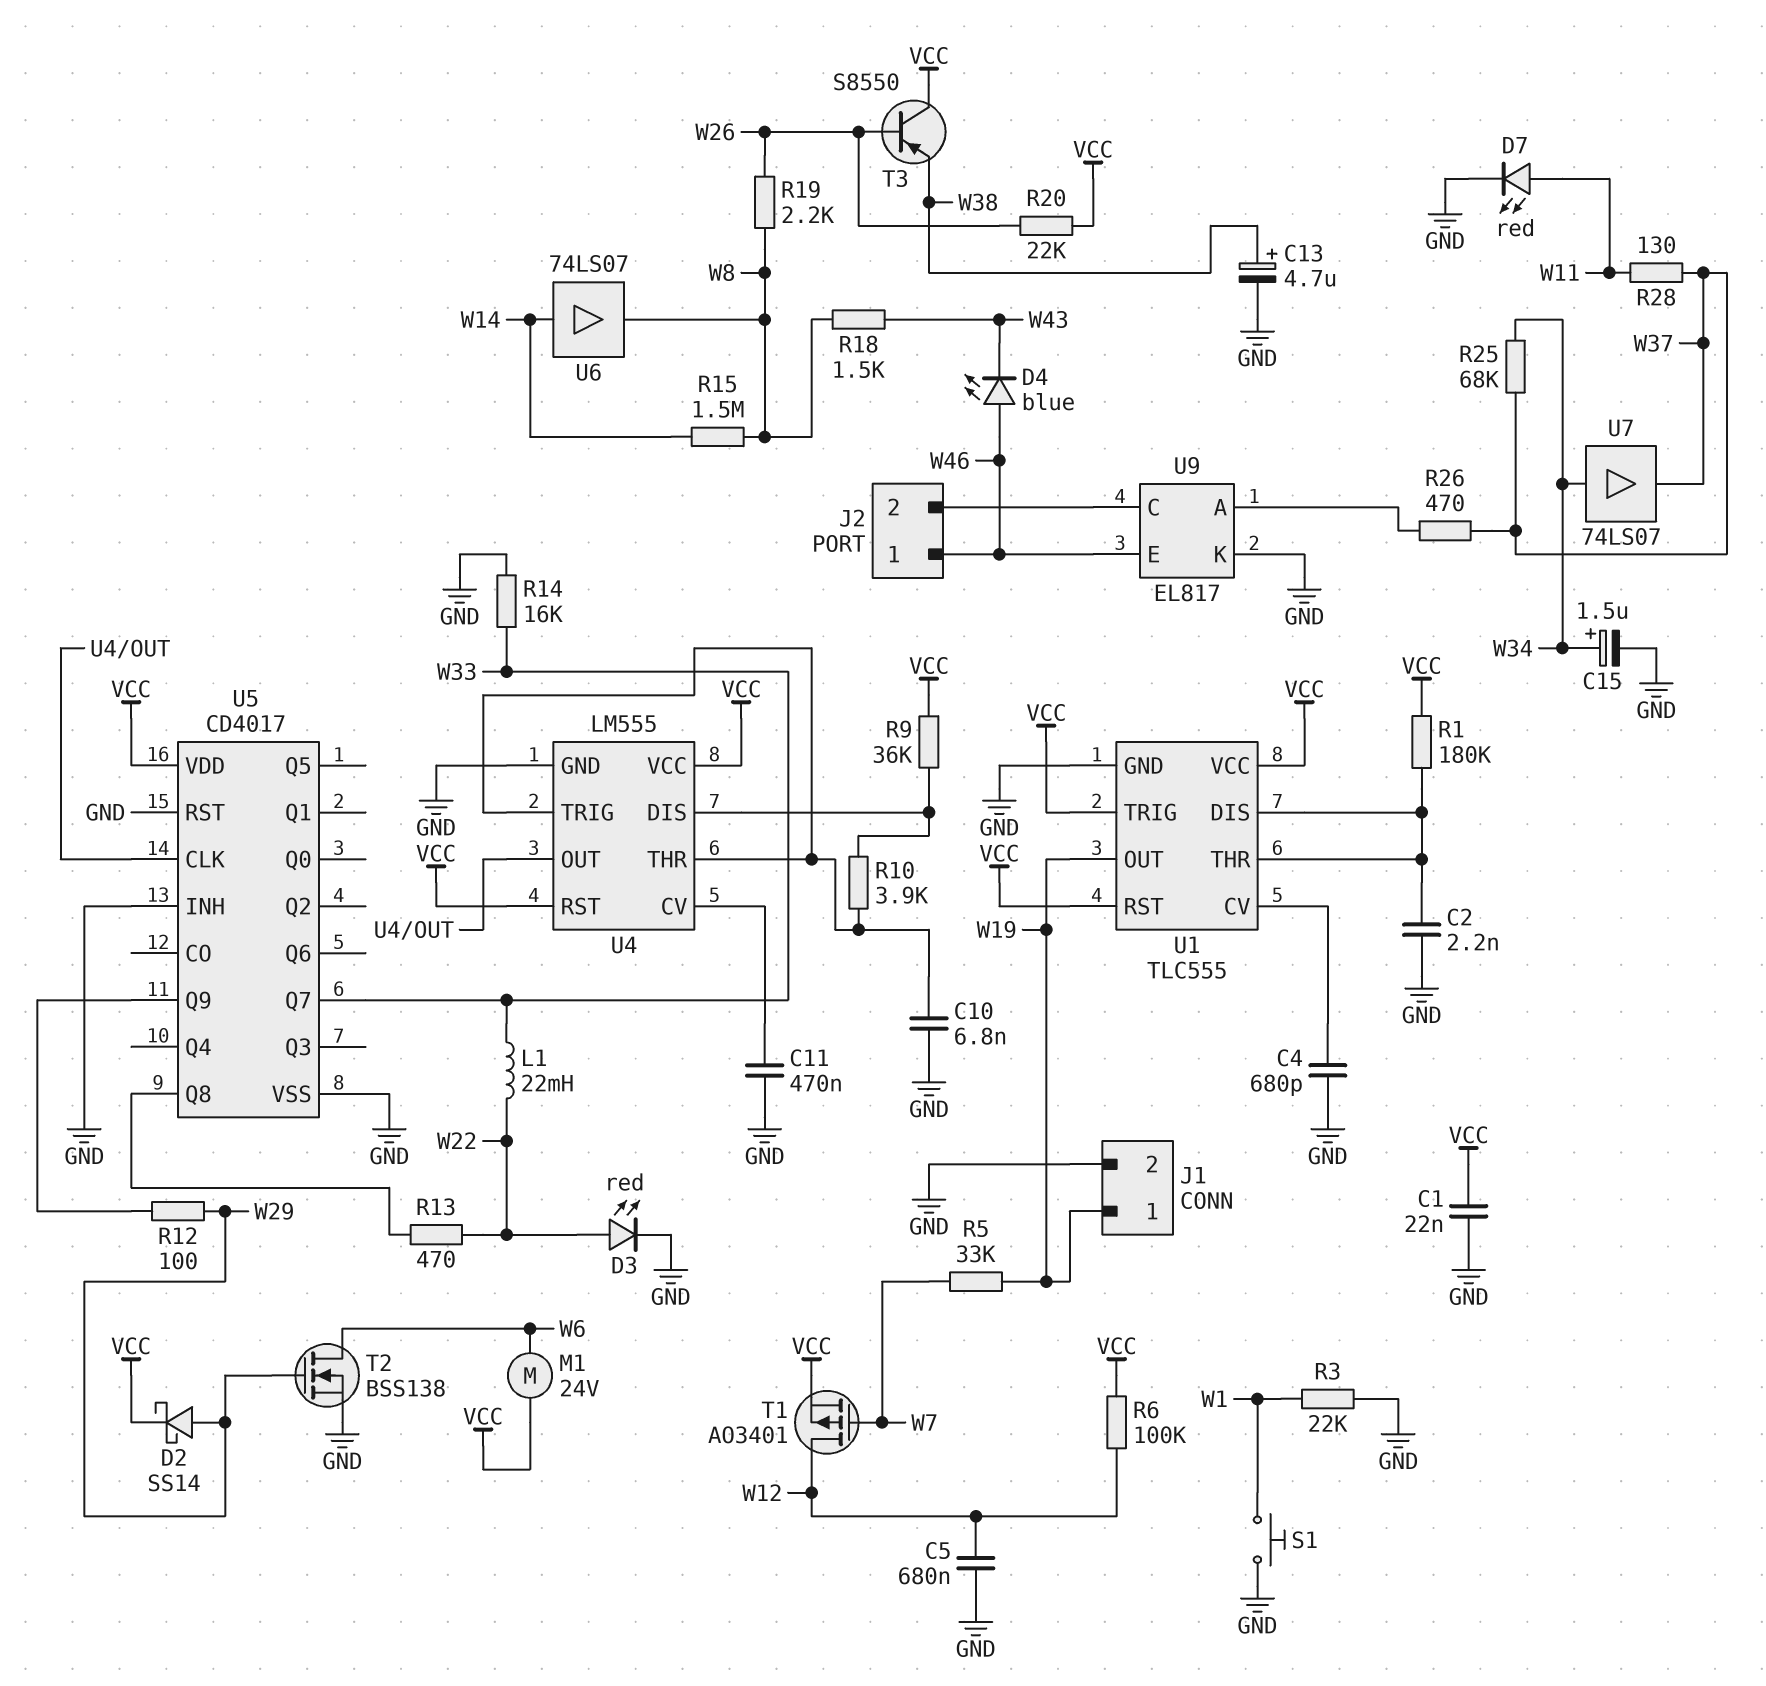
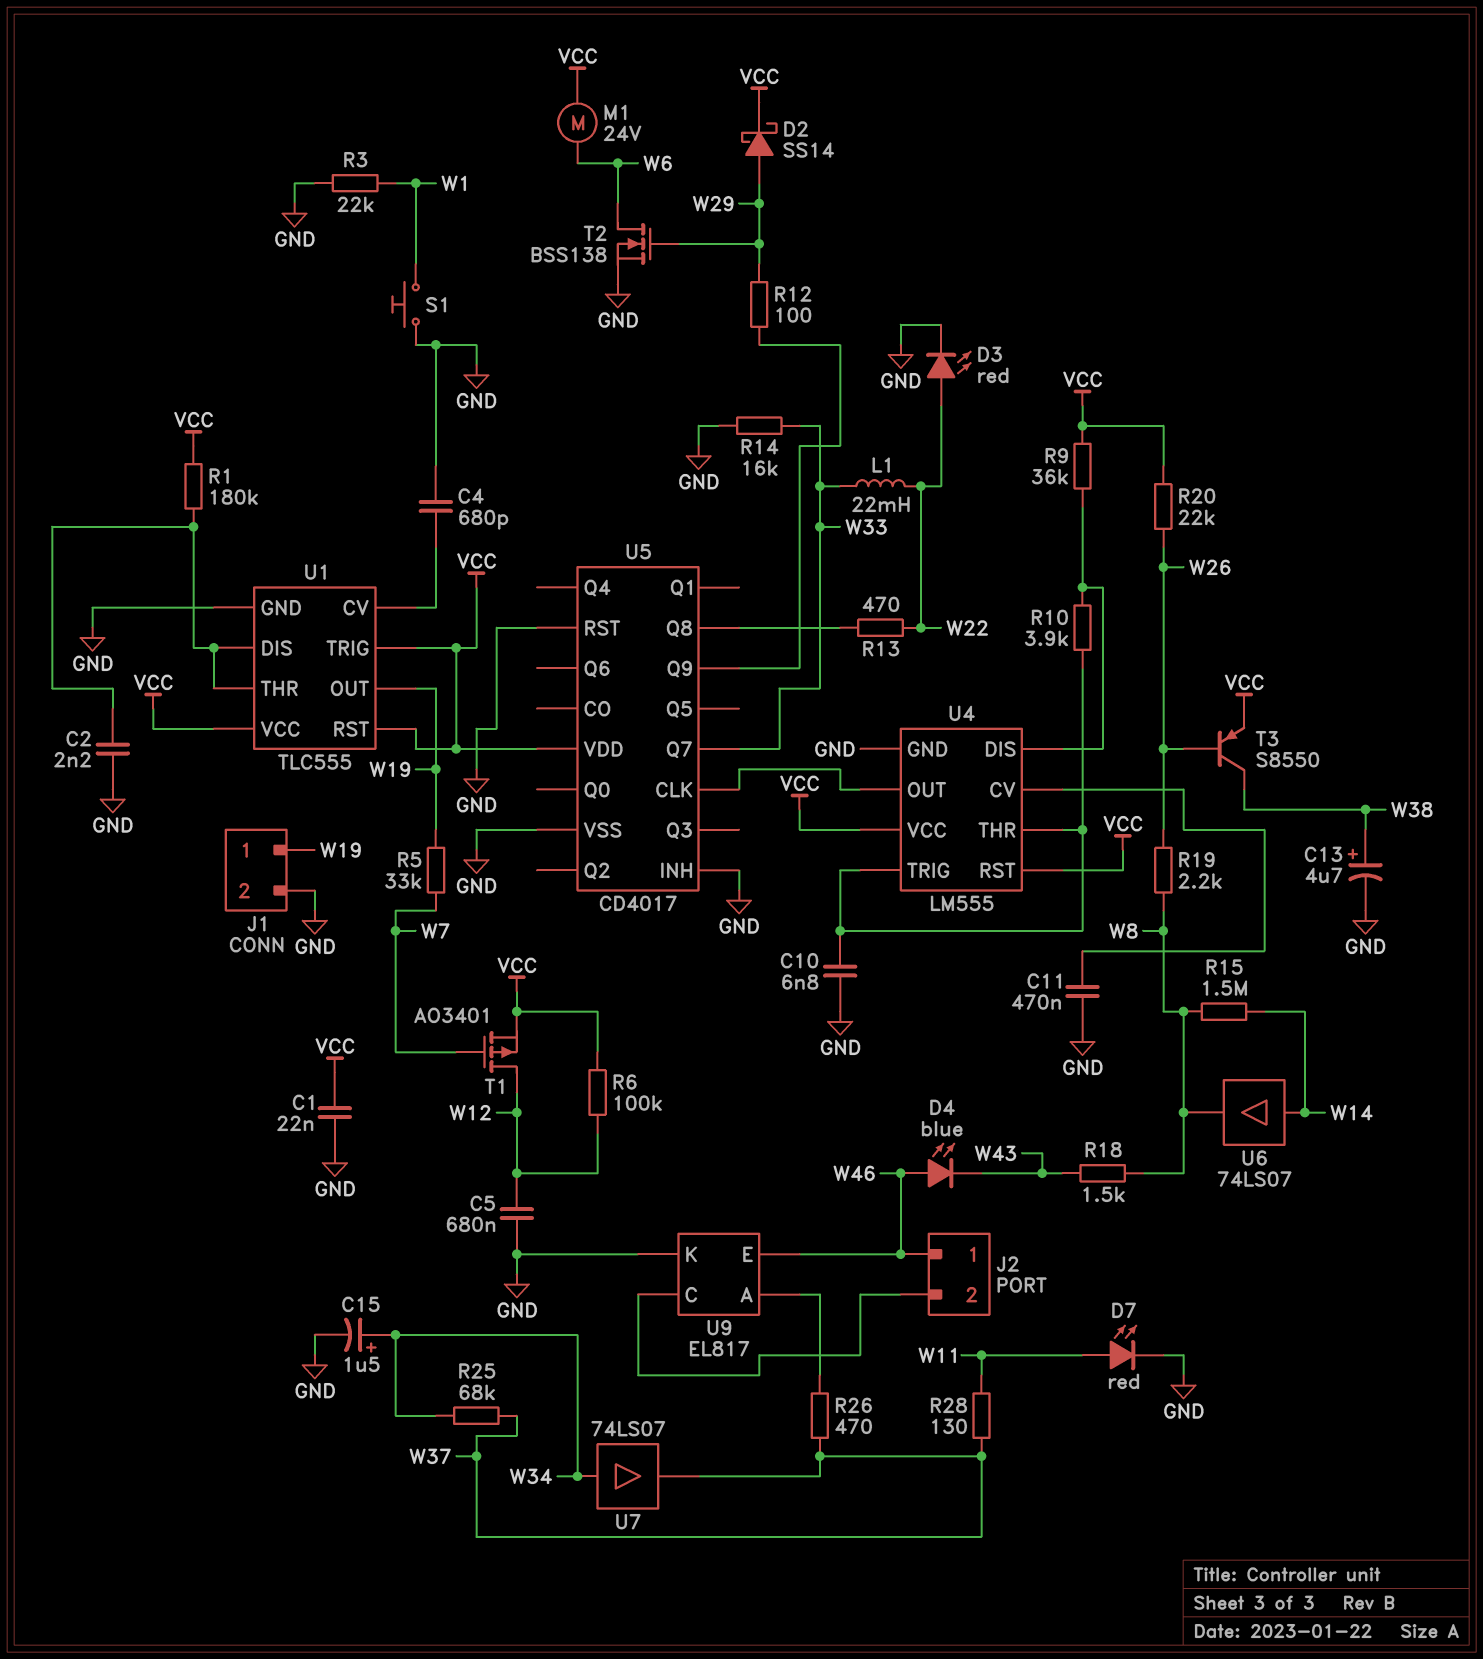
T3: PNP S8550 (B W26, C VCC, E W38) -> PNP S8550 (B W26, C W38, E VCC)

